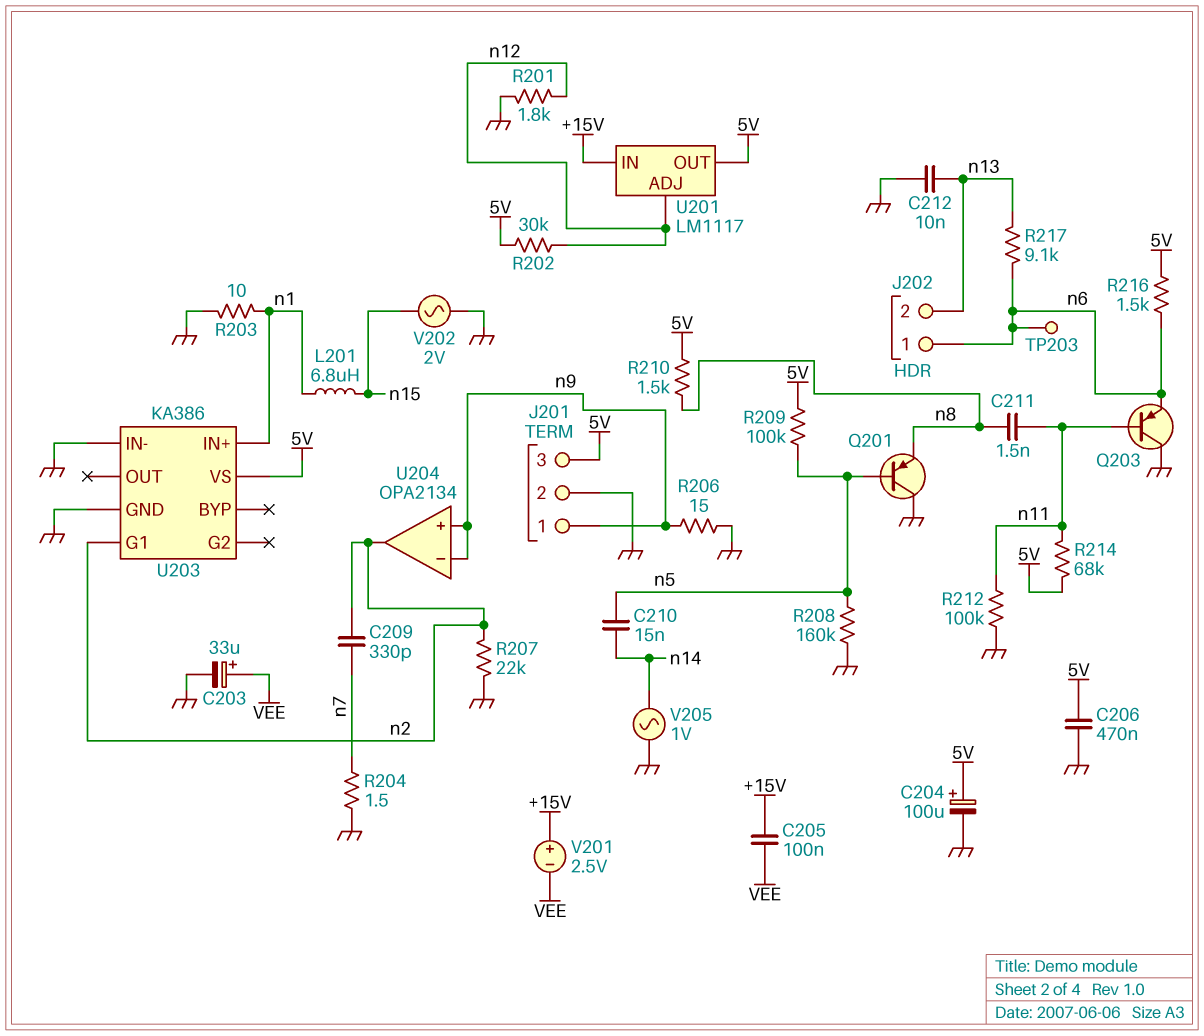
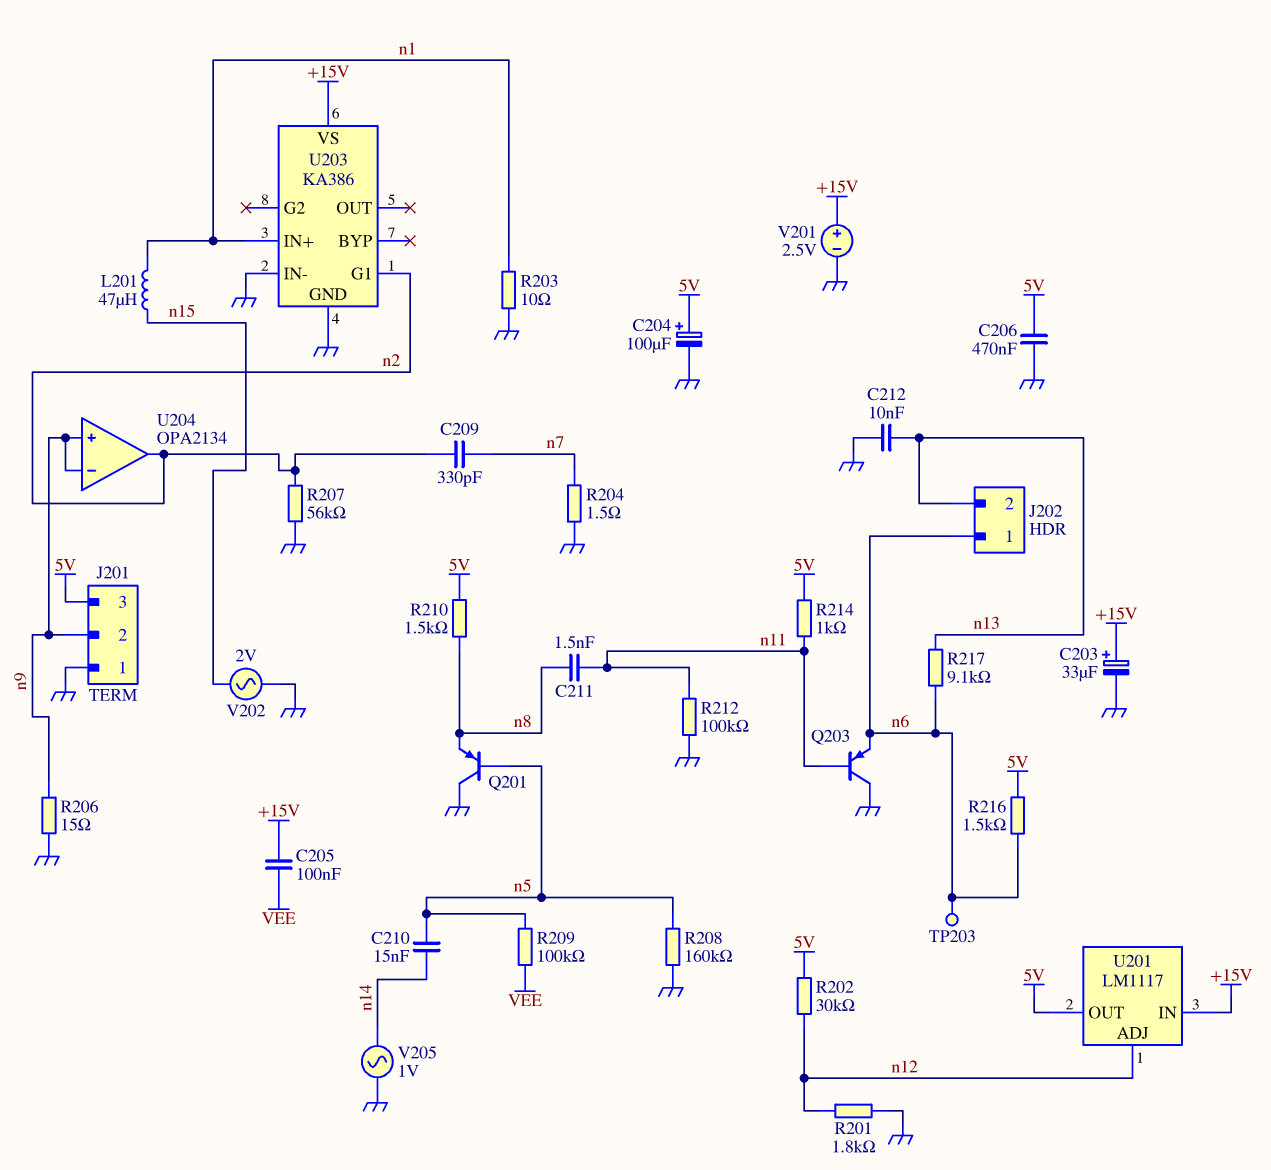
C203: 33uF (plus VEE, minus GND) -> 33uF (plus +15V, minus GND)
J201 pin 1: n9 -> GND
J201 pin 2: GND -> n9
L201: 6.8uH (n1, n15) -> 47uH (n1, n15)
R207: 22k (GND, n2) -> 56k (GND, n2)
R209: 100k (5V, n5) -> 100k (VEE, n5)
R214: 68k (5V, n11) -> 1k (5V, n11)
U203 pin VS: 5V -> +15V
V201: 2.5V (plus +15V, minus VEE) -> 2.5V (plus +15V, minus GND)

